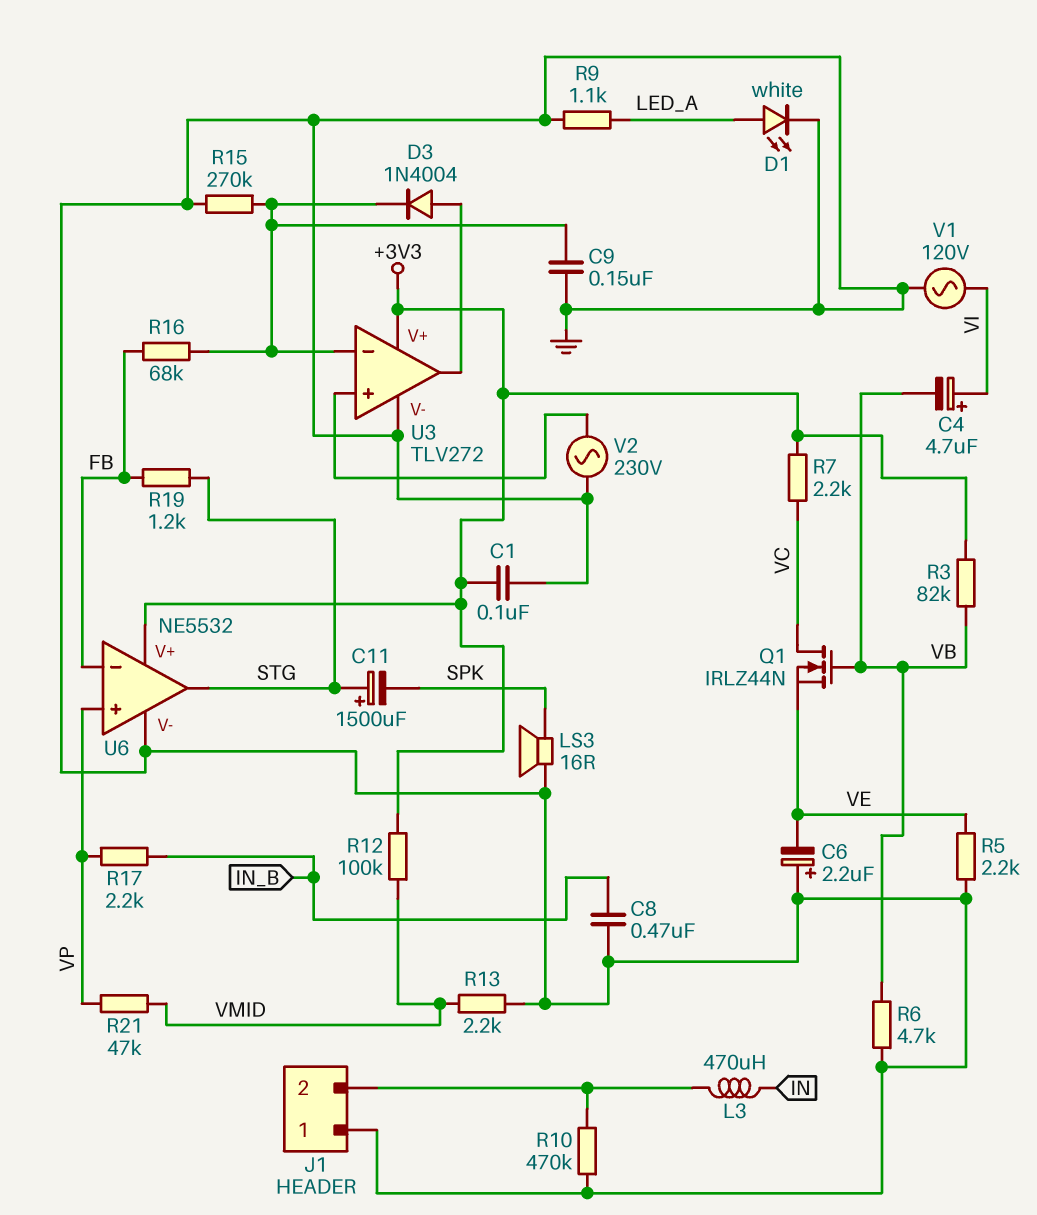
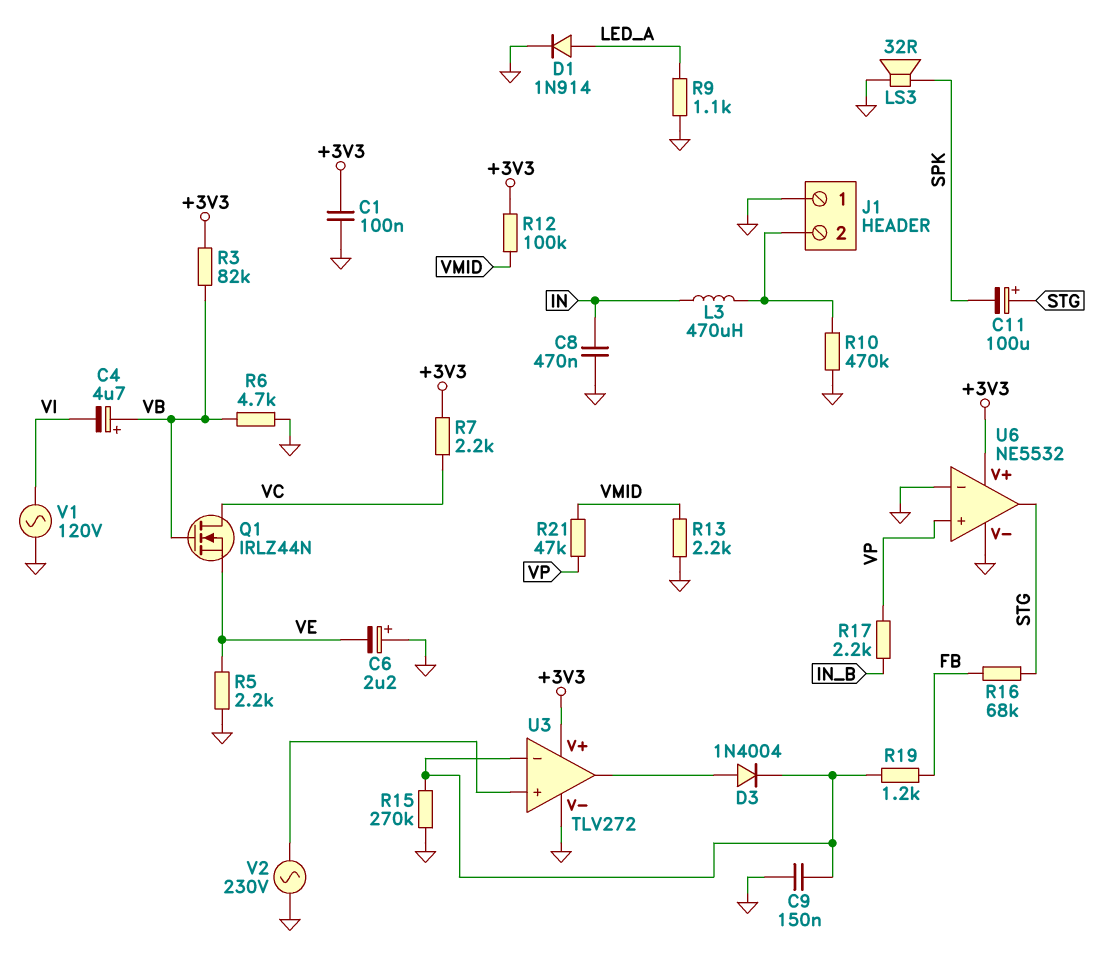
C4: 4.7uF (plus VI, minus VB) -> 4.7uF (plus VB, minus VI)
C8: 470nF (GND, IN_B) -> 470nF (GND, IN)
C11: 1500uF (plus STG, minus SPK) -> 100uF (plus STG, minus SPK)
D1: LED white (A LED_A, K GND) -> diode 1N914 (A LED_A, K GND)
LS3: speaker 16R (GND, SPK) -> speaker 32R (GND, SPK)
R16: 68k (FB, U3/in-) -> 68k (FB, STG)
R19: 1.2k (FB, STG) -> 1.2k (FB, U3/in-)
U6 pin in-: FB -> GND

